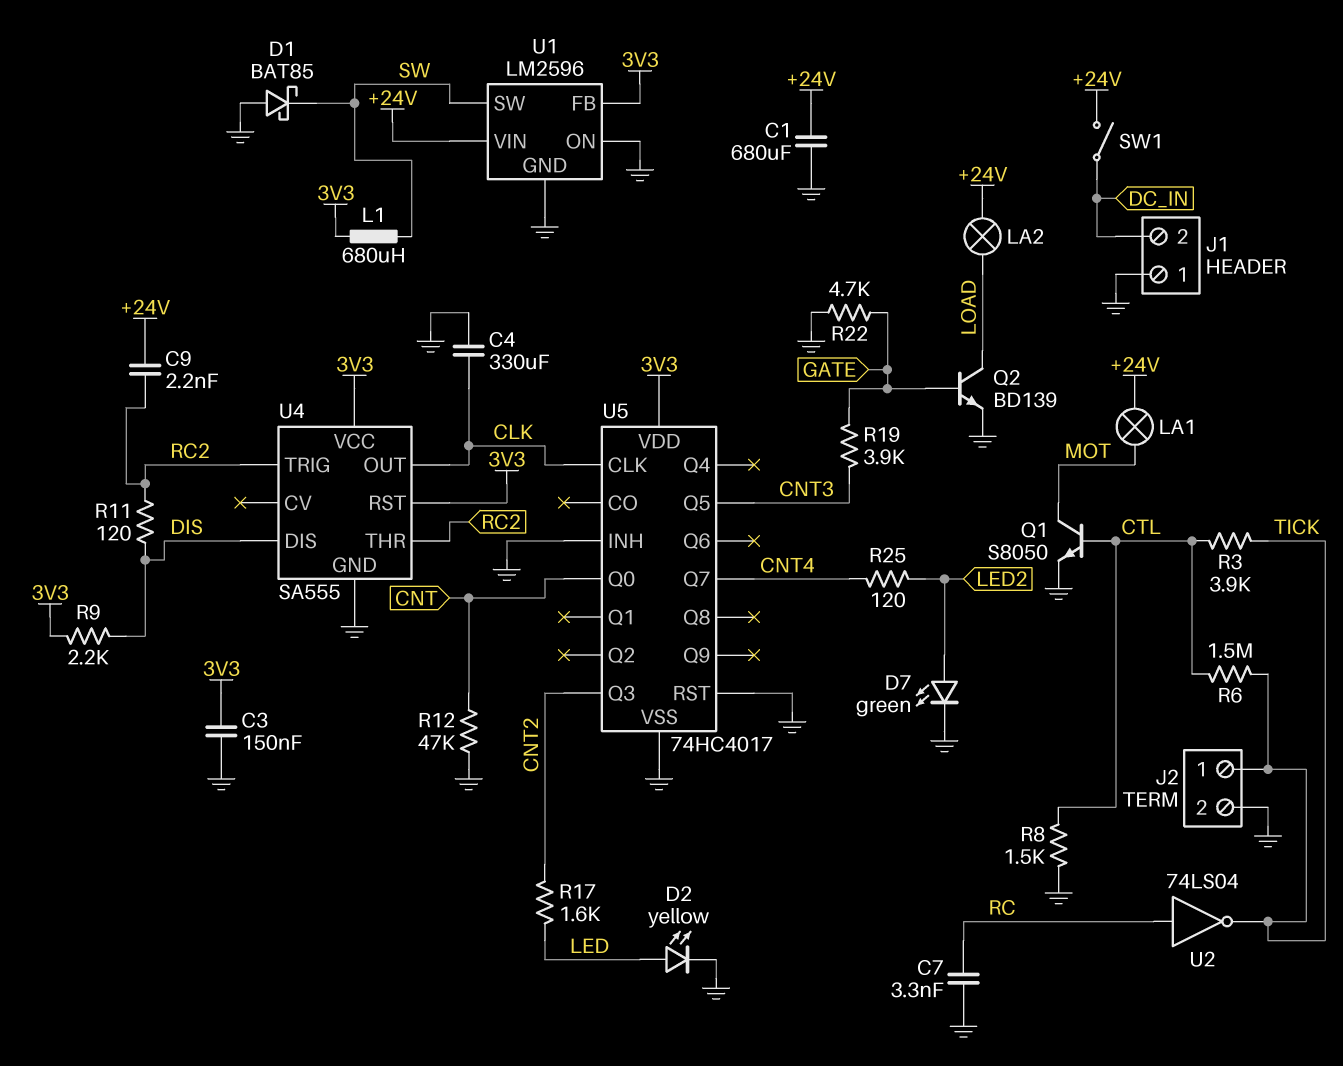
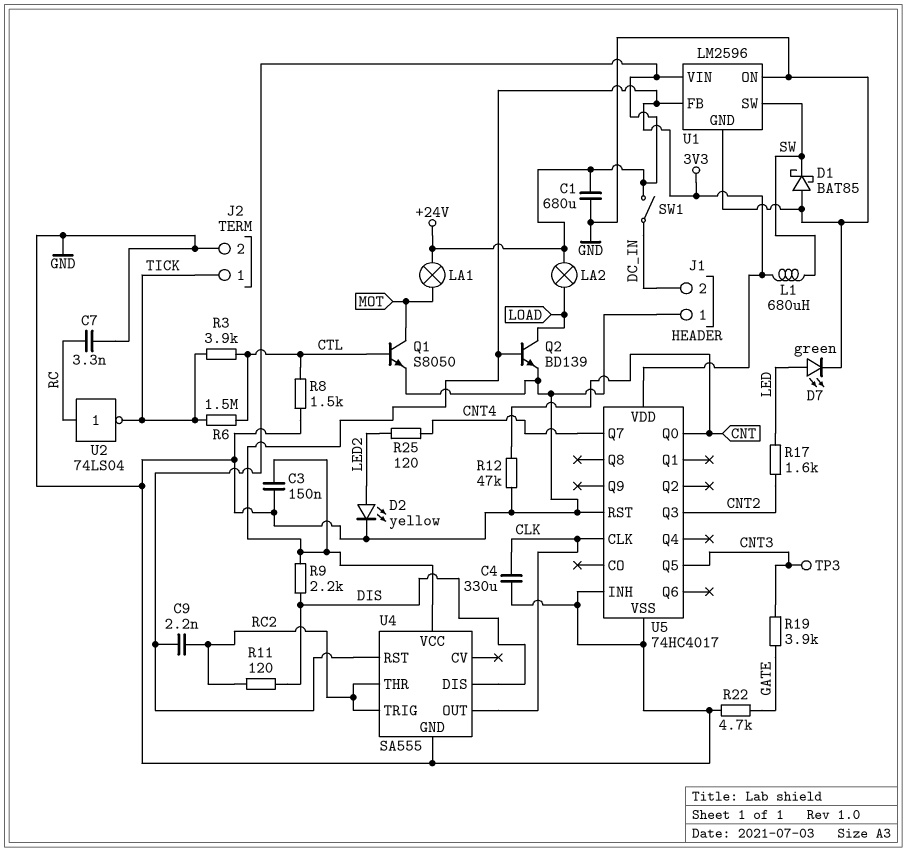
D2: LED yellow (A LED, K GND) -> LED yellow (A LED2, K GND)
D7: LED green (A LED2, K GND) -> LED green (A LED, K GND)
Q2: NPN BD139 (B GATE, C LOAD, E GND) -> NPN BD139 (B 3V3, C LOAD, E GND)
TP3: none -> test point (CNT3)
U4 pin RST: 3V3 -> +24V

